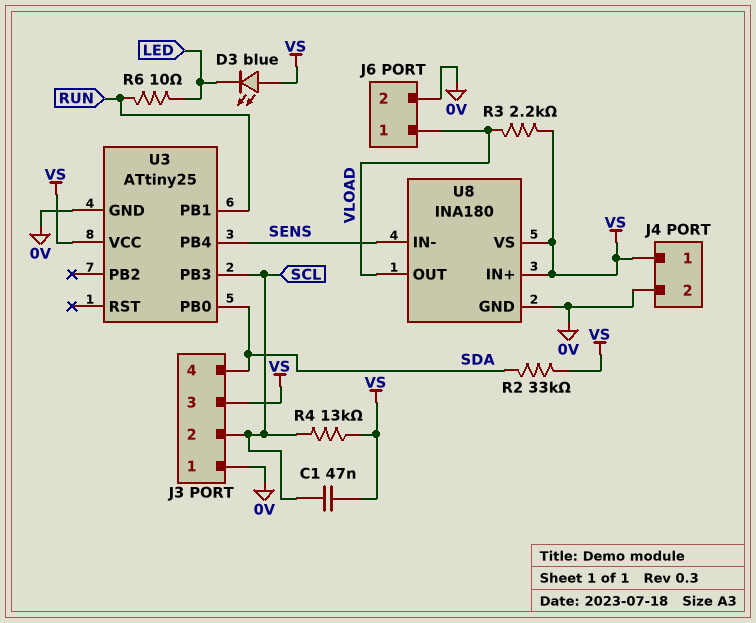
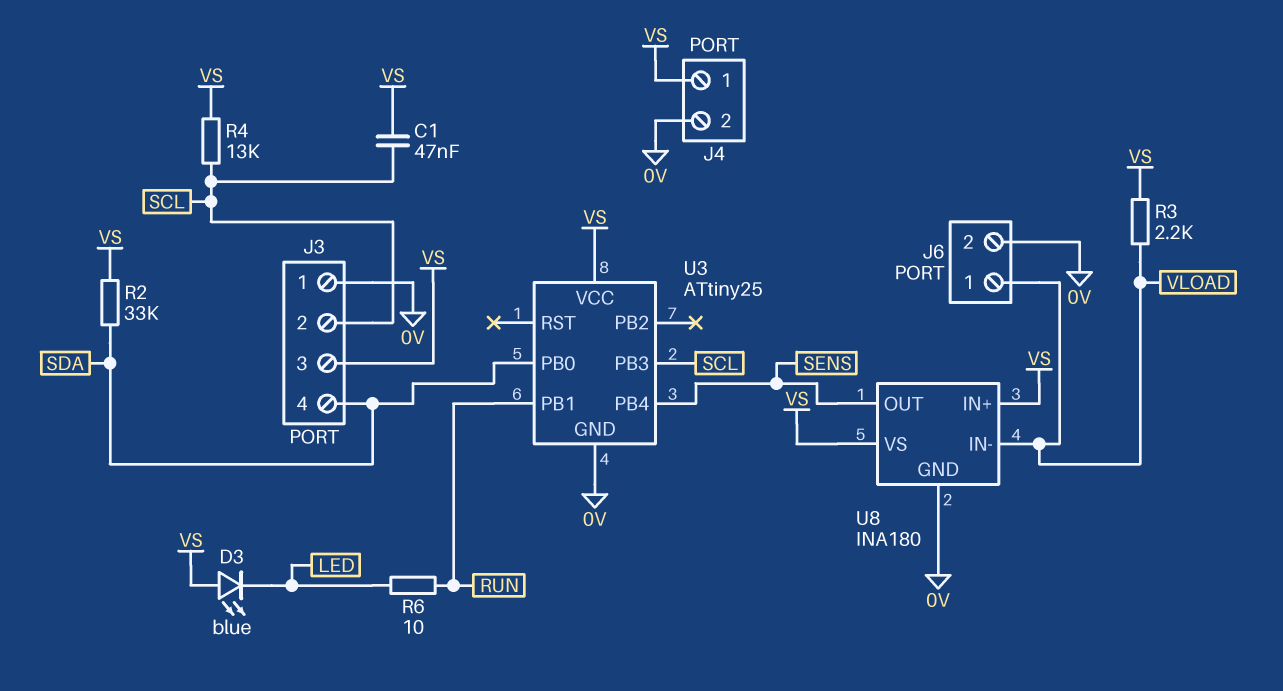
U8 pin IN-: SENS -> VLOAD
U8 pin OUT: VLOAD -> SENS

